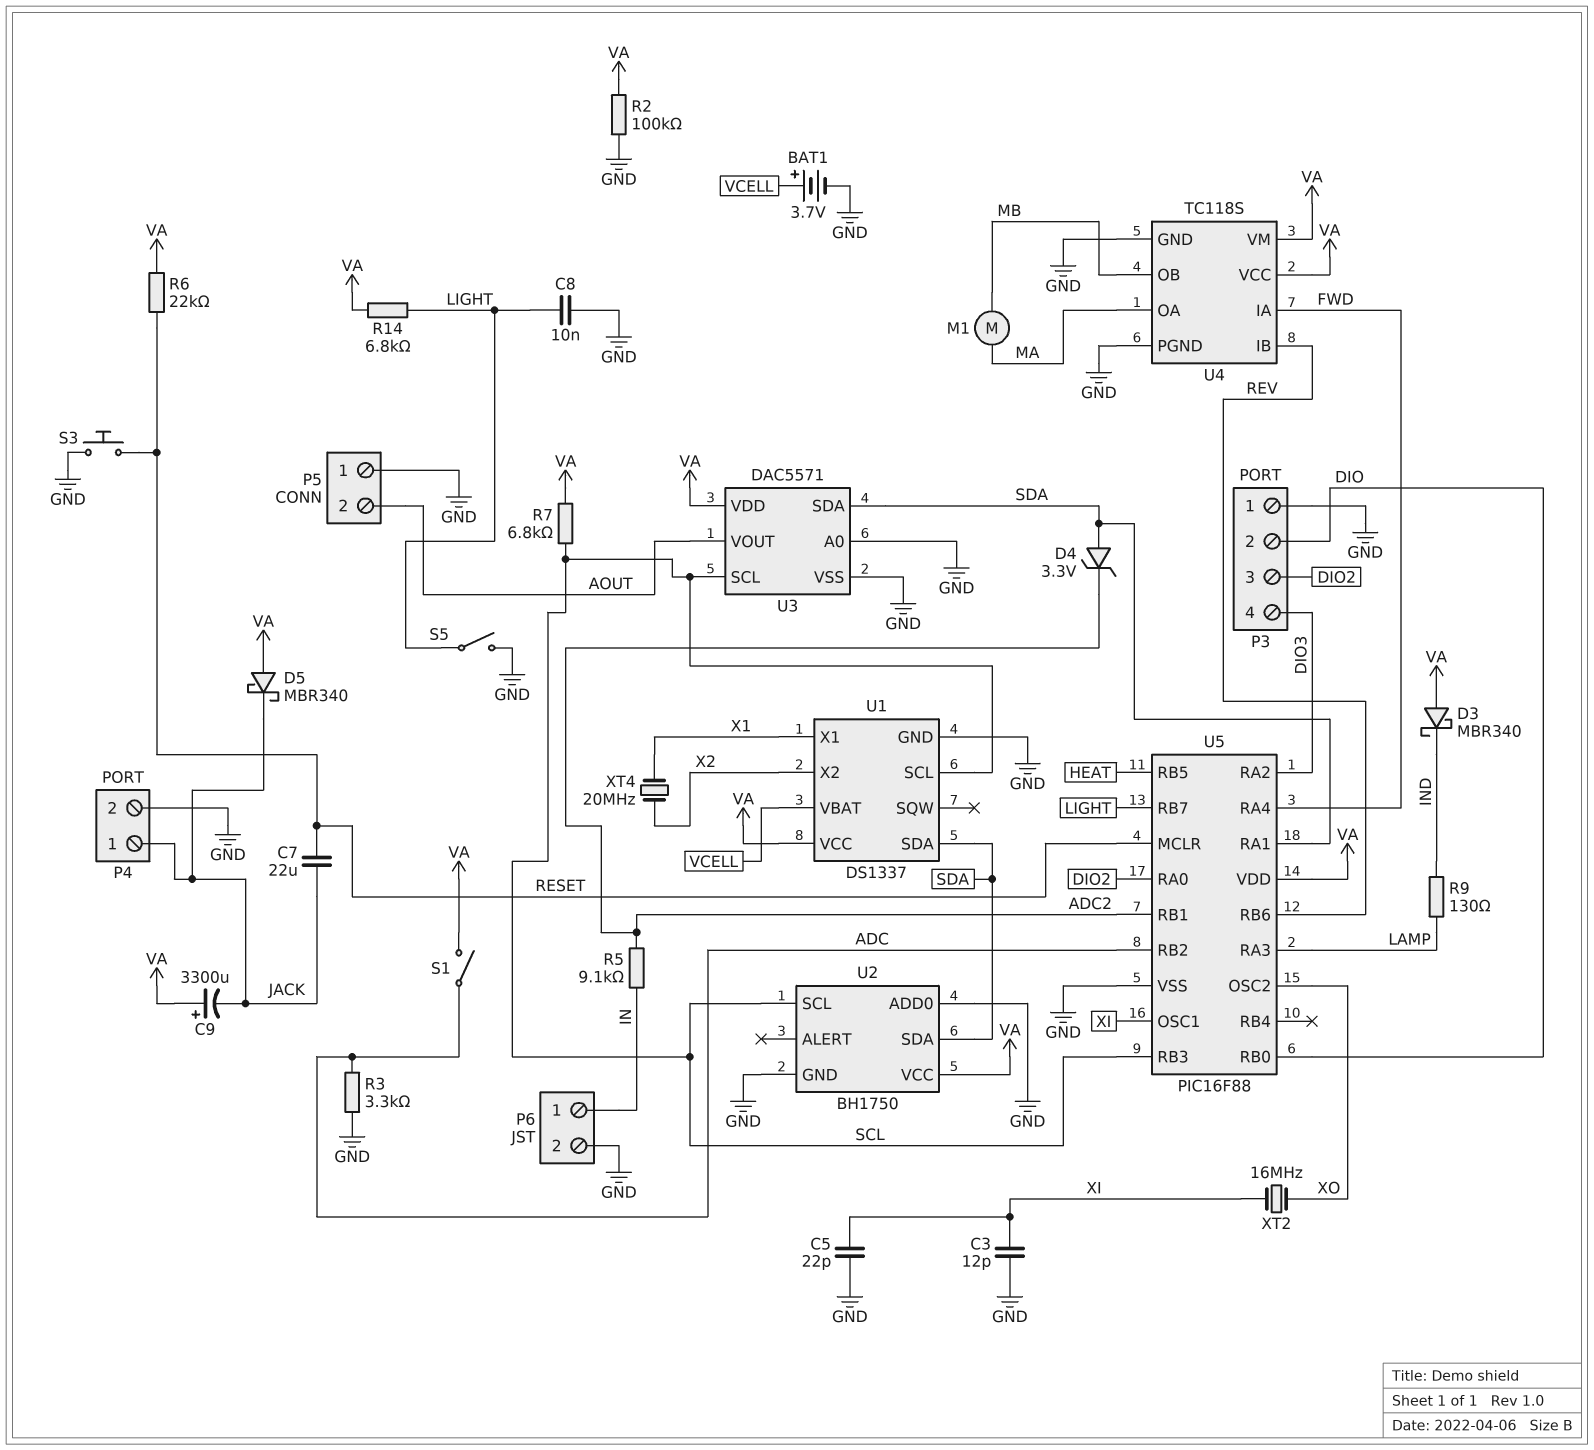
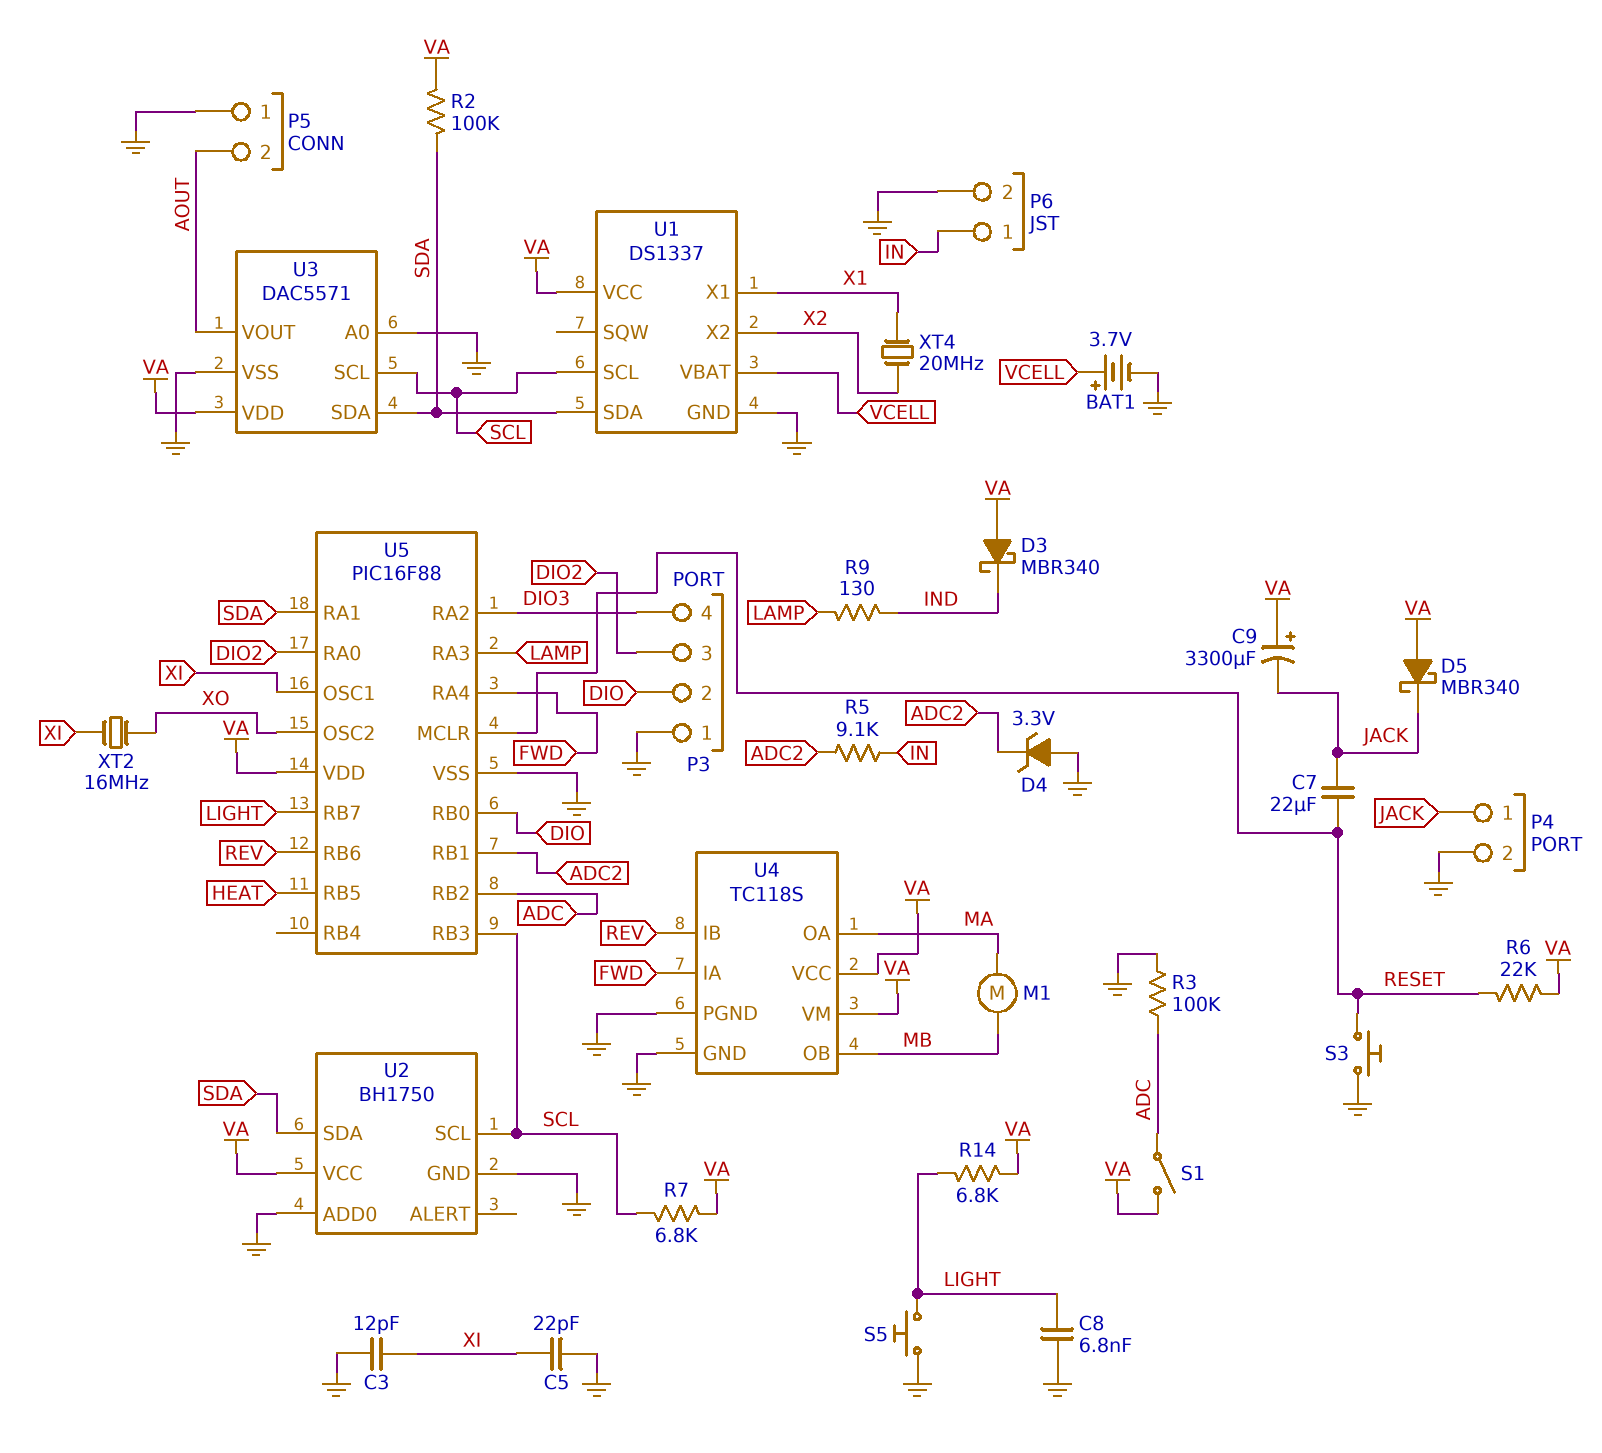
C8: 10nF (GND, LIGHT) -> 6.8nF (GND, LIGHT)
D4: zener 3.3V (A SDA, K ADC2) -> zener 3.3V (A GND, K ADC2)
R2: 100k (GND, VA) -> 100k (SDA, VA)
R3: 3.3k (ADC, GND) -> 100k (ADC, GND)
S5: switch (GND, LIGHT) -> button (GND, LIGHT)

